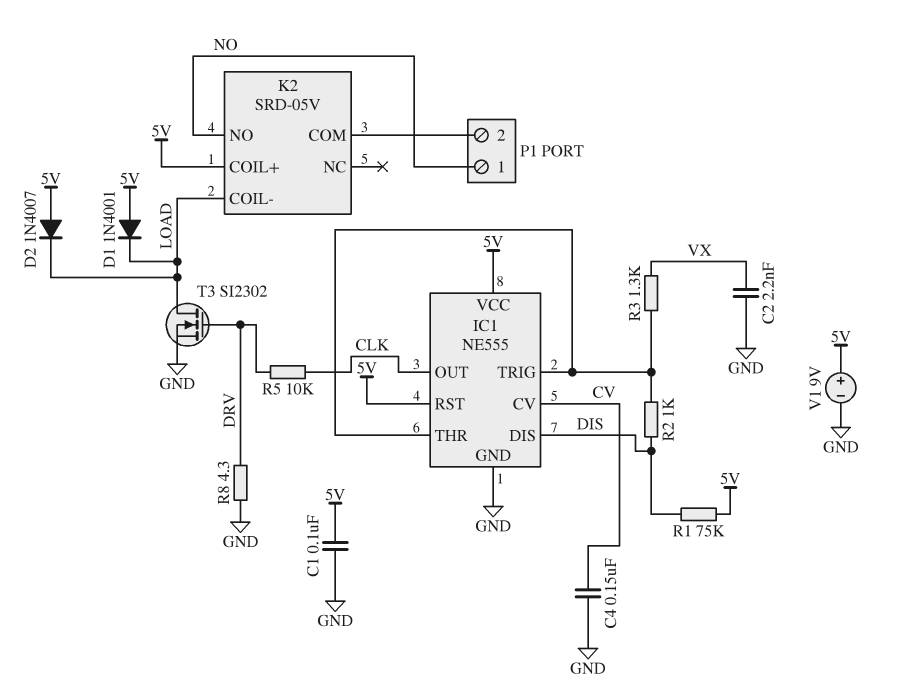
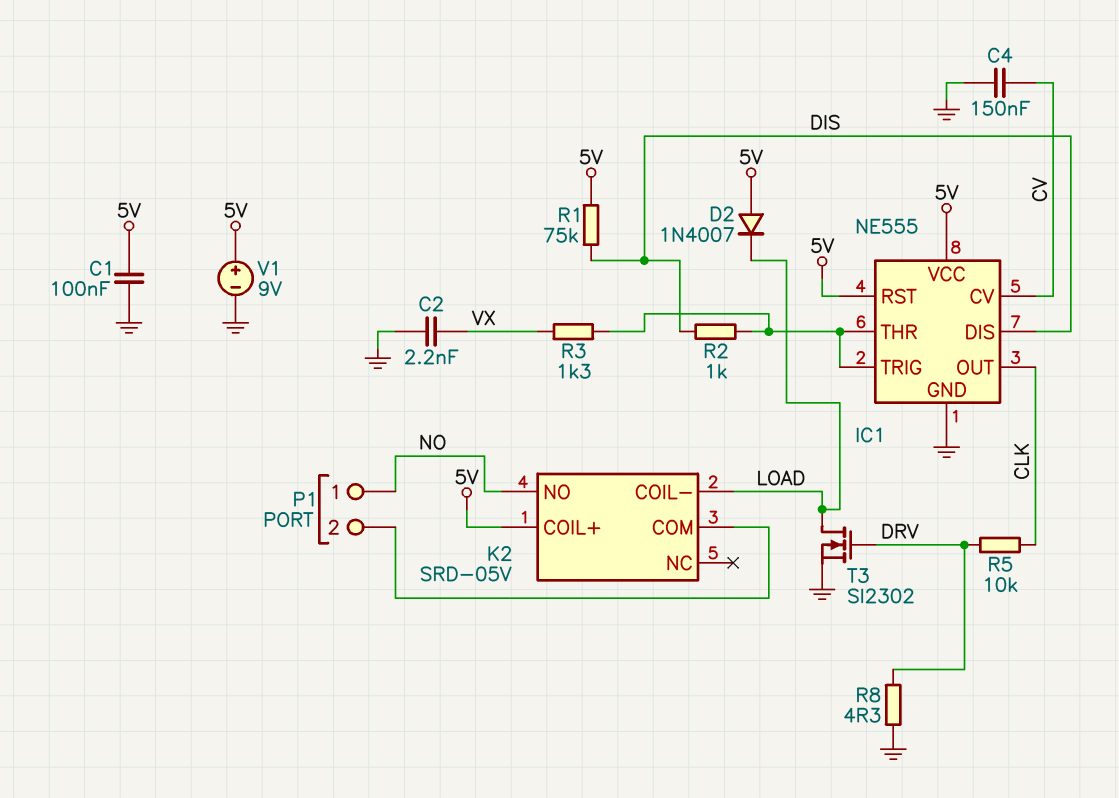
D1: diode 1N4001 (A 5V, K LOAD) -> none

